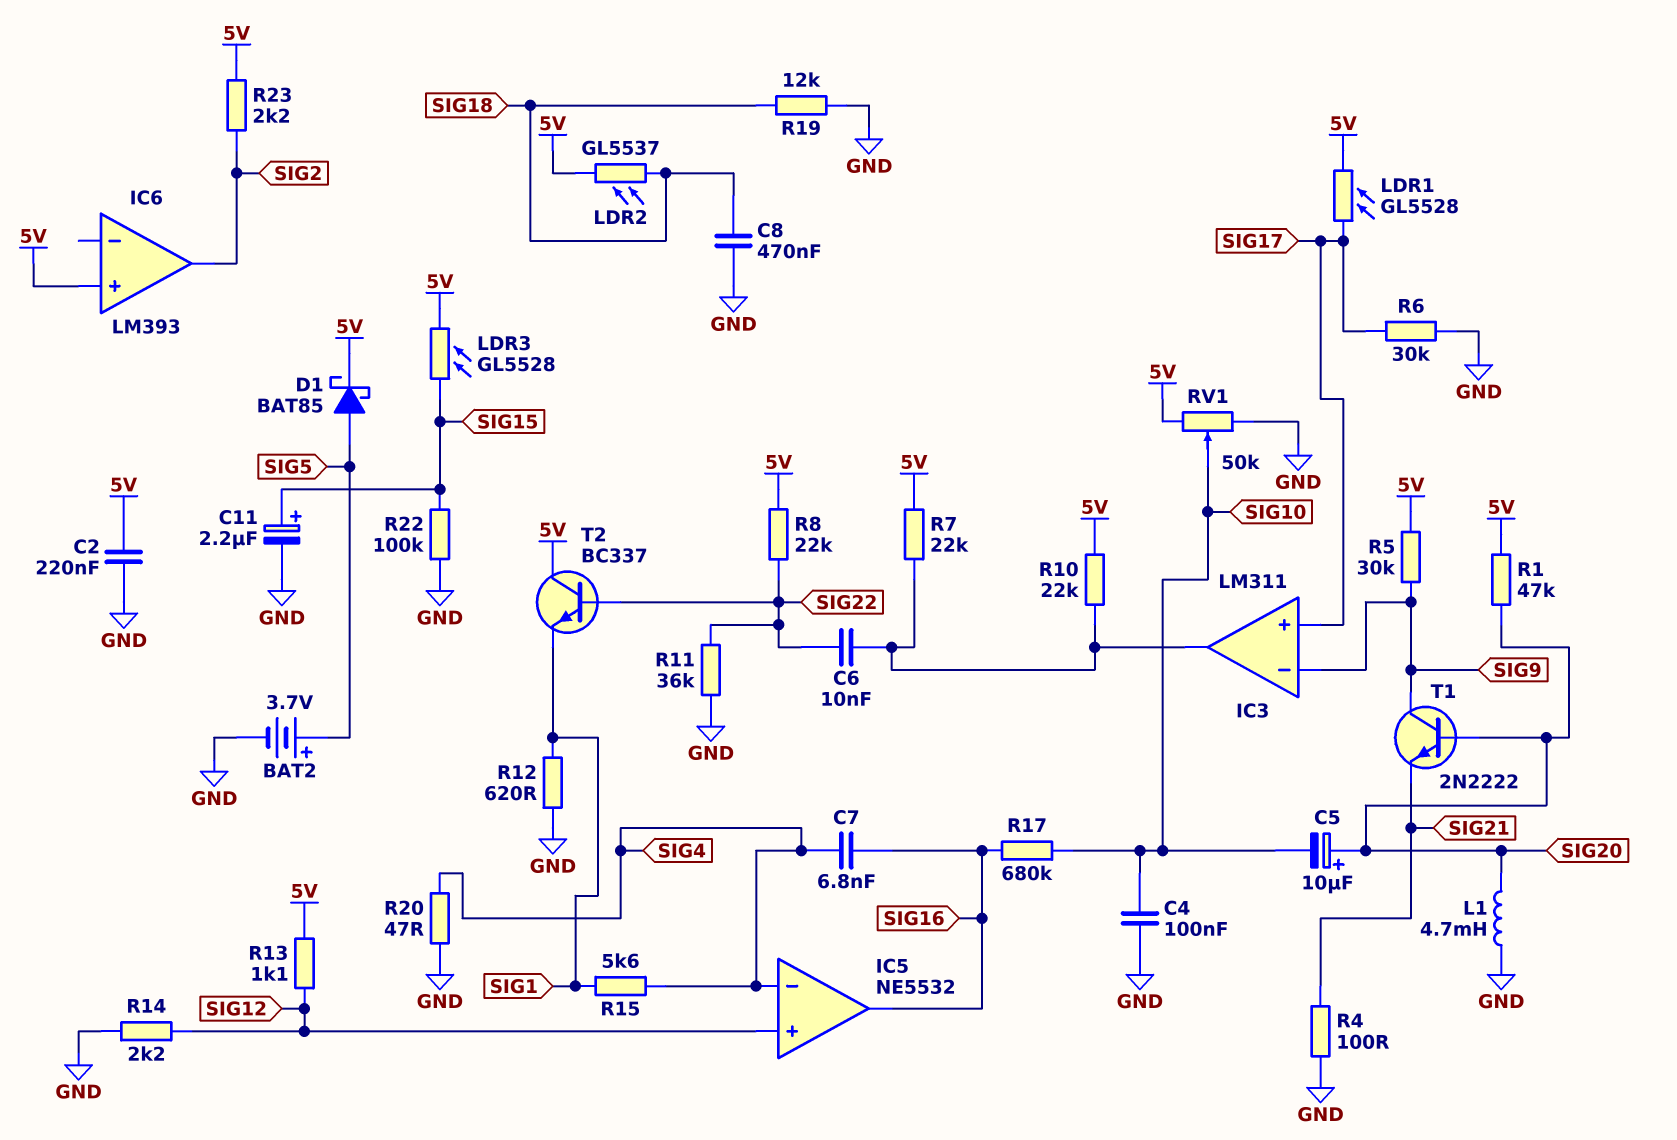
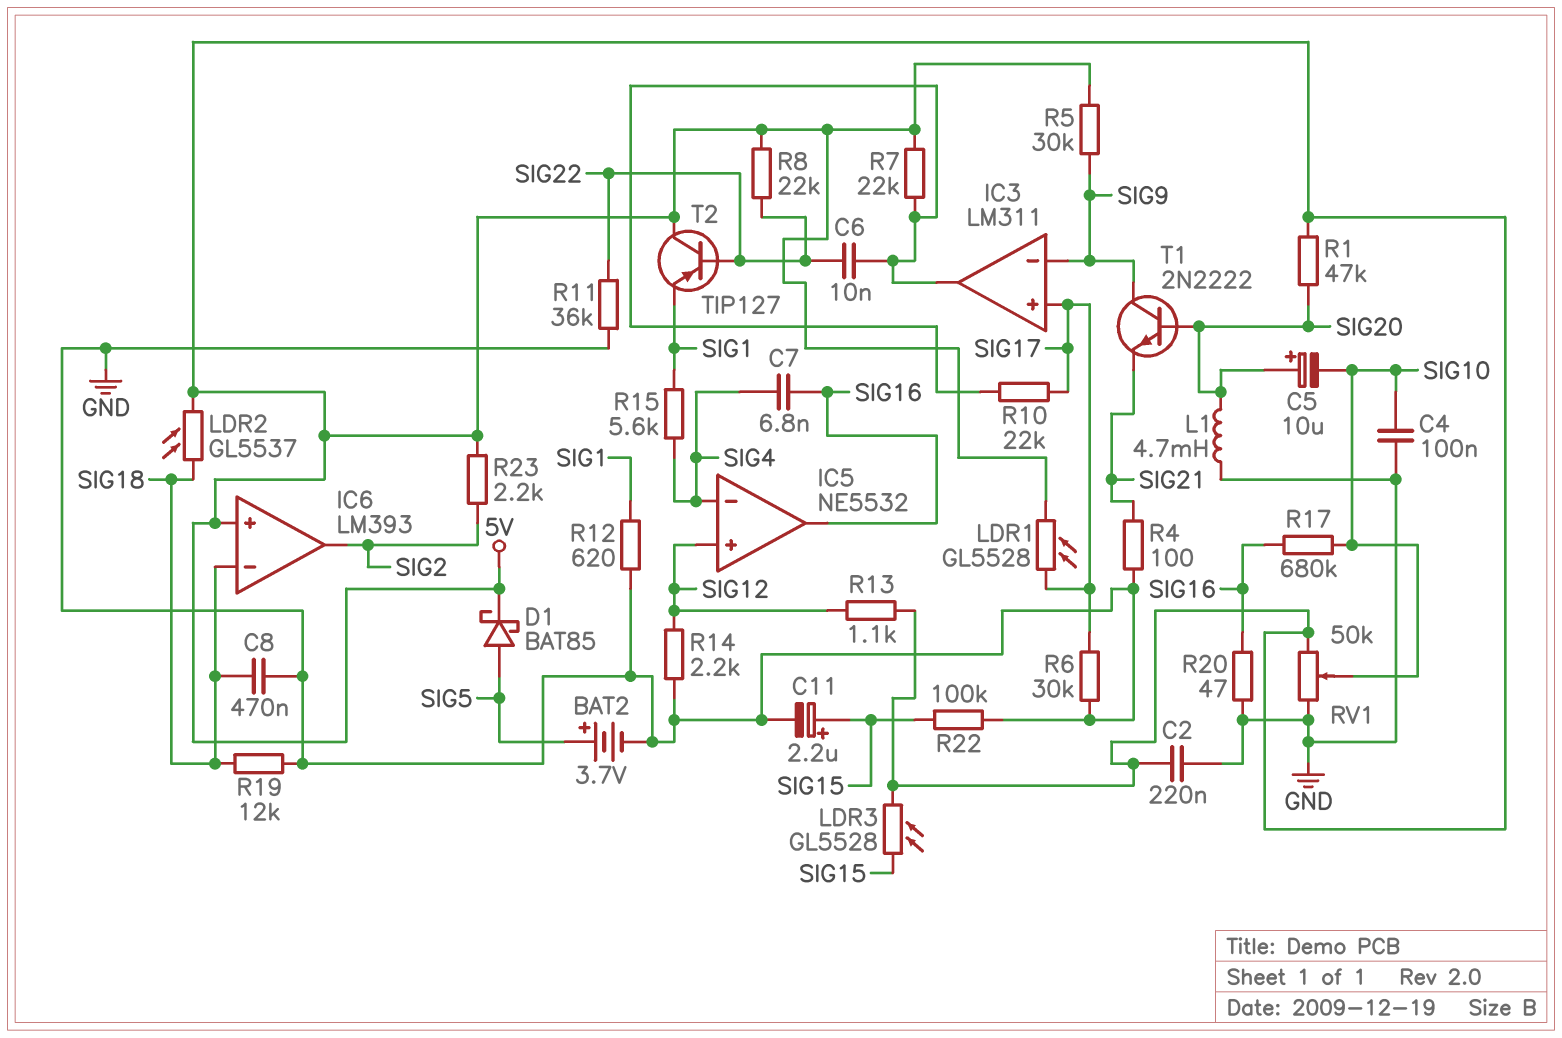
IC6 pin in-: none -> SIG18
R10: 22k (5V, IC3/out) -> 22k (IC3/out, SIG17)
R20: 47 (GND, SIG4) -> 47 (GND, SIG16)
T2: NPN BC337 (B SIG22, C 5V, E SIG1) -> PNP TIP127 (B SIG22, C 5V, E SIG1)

